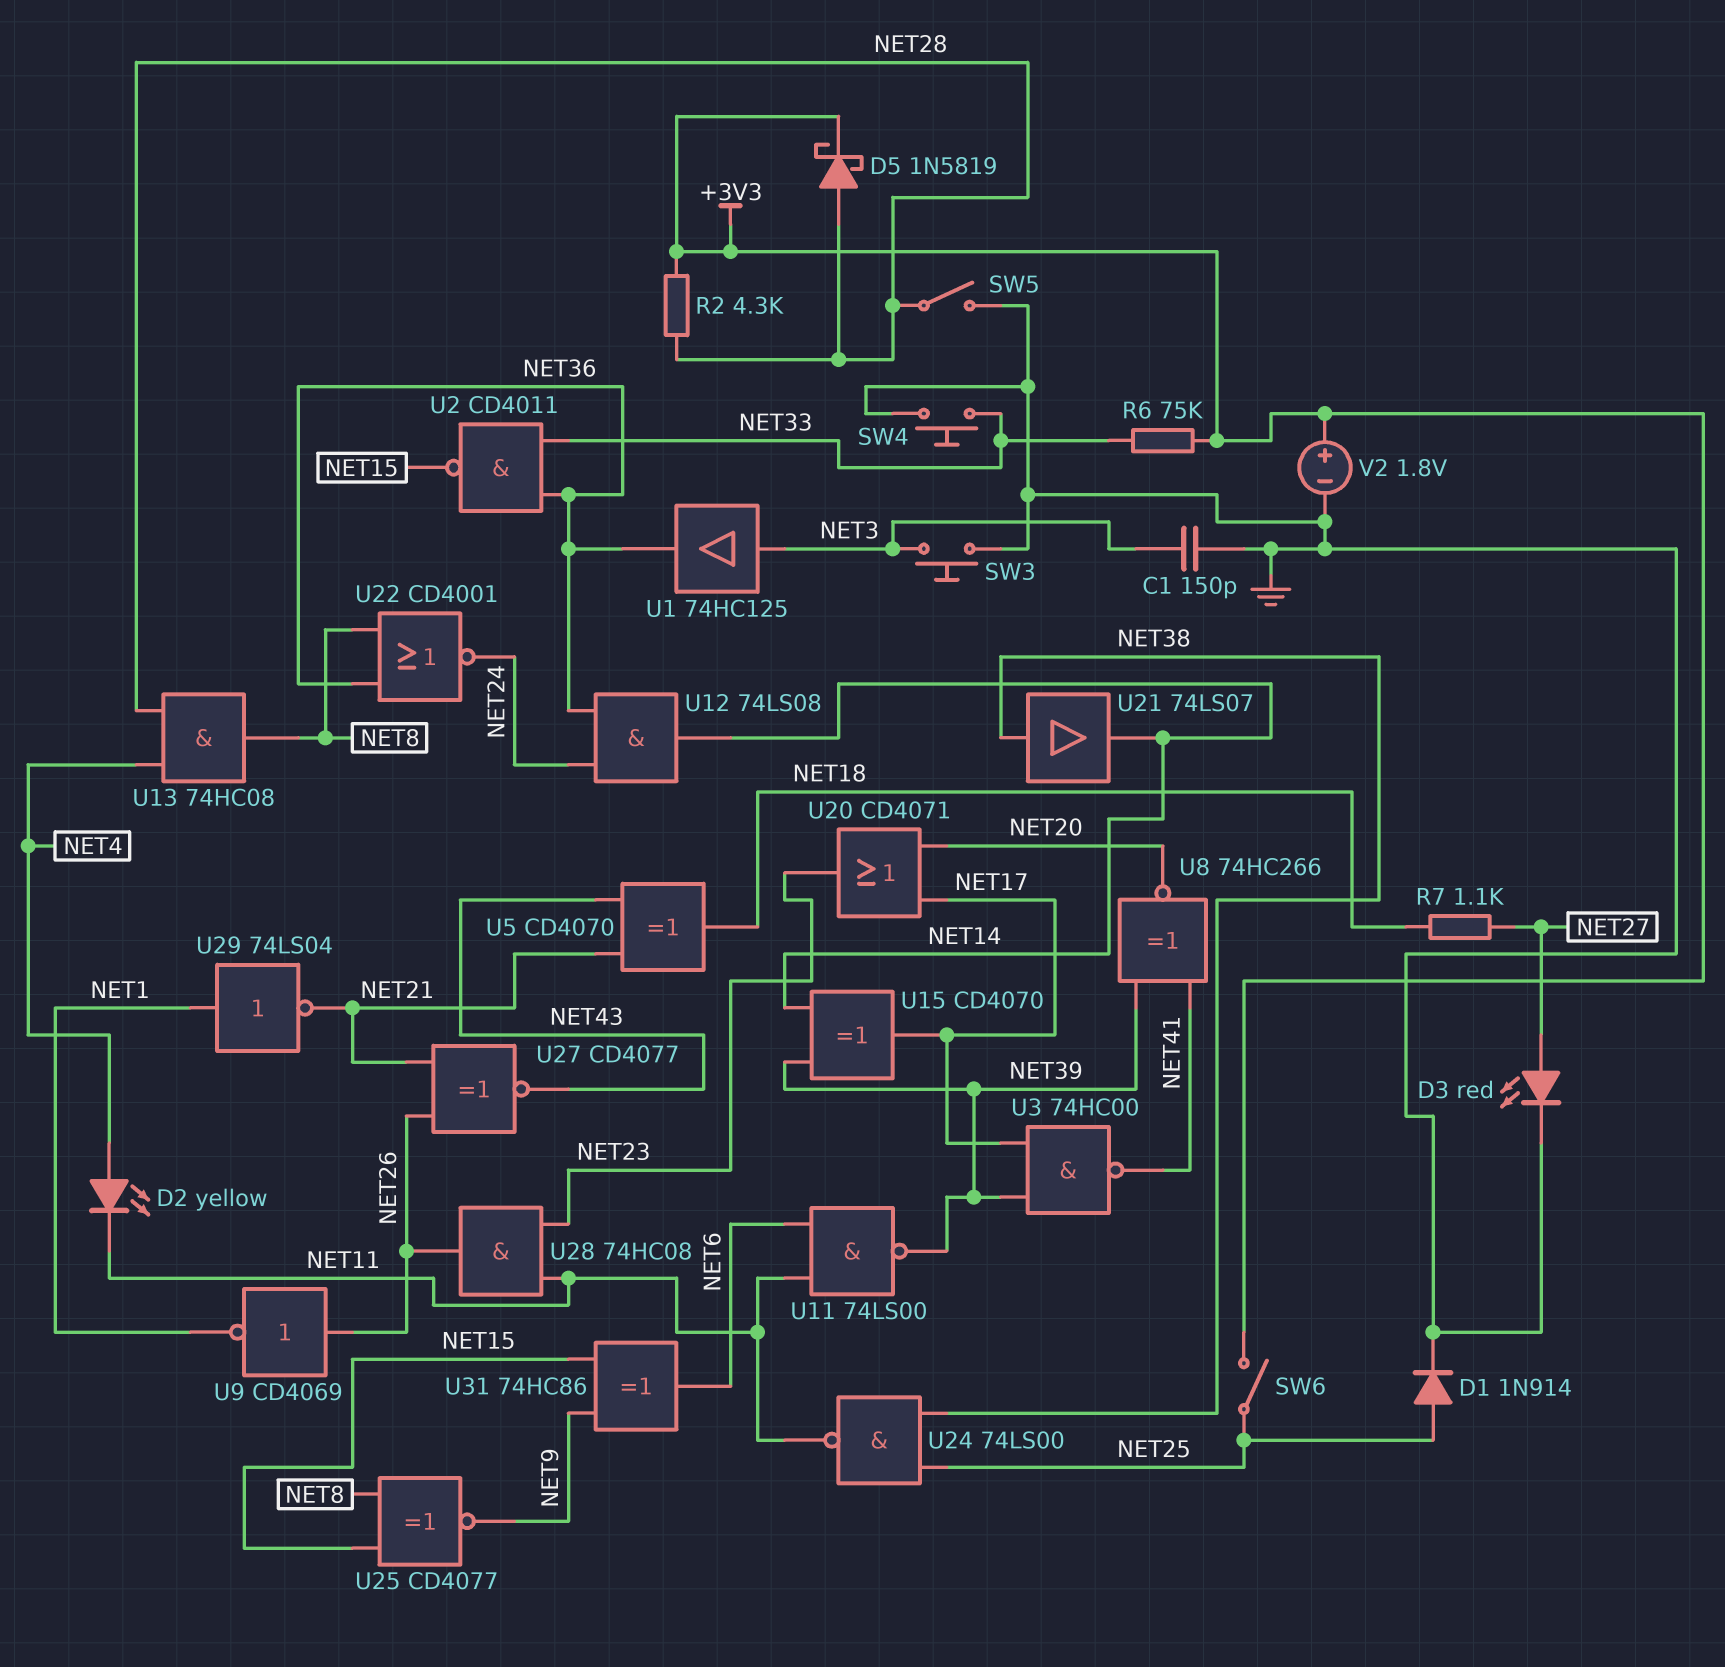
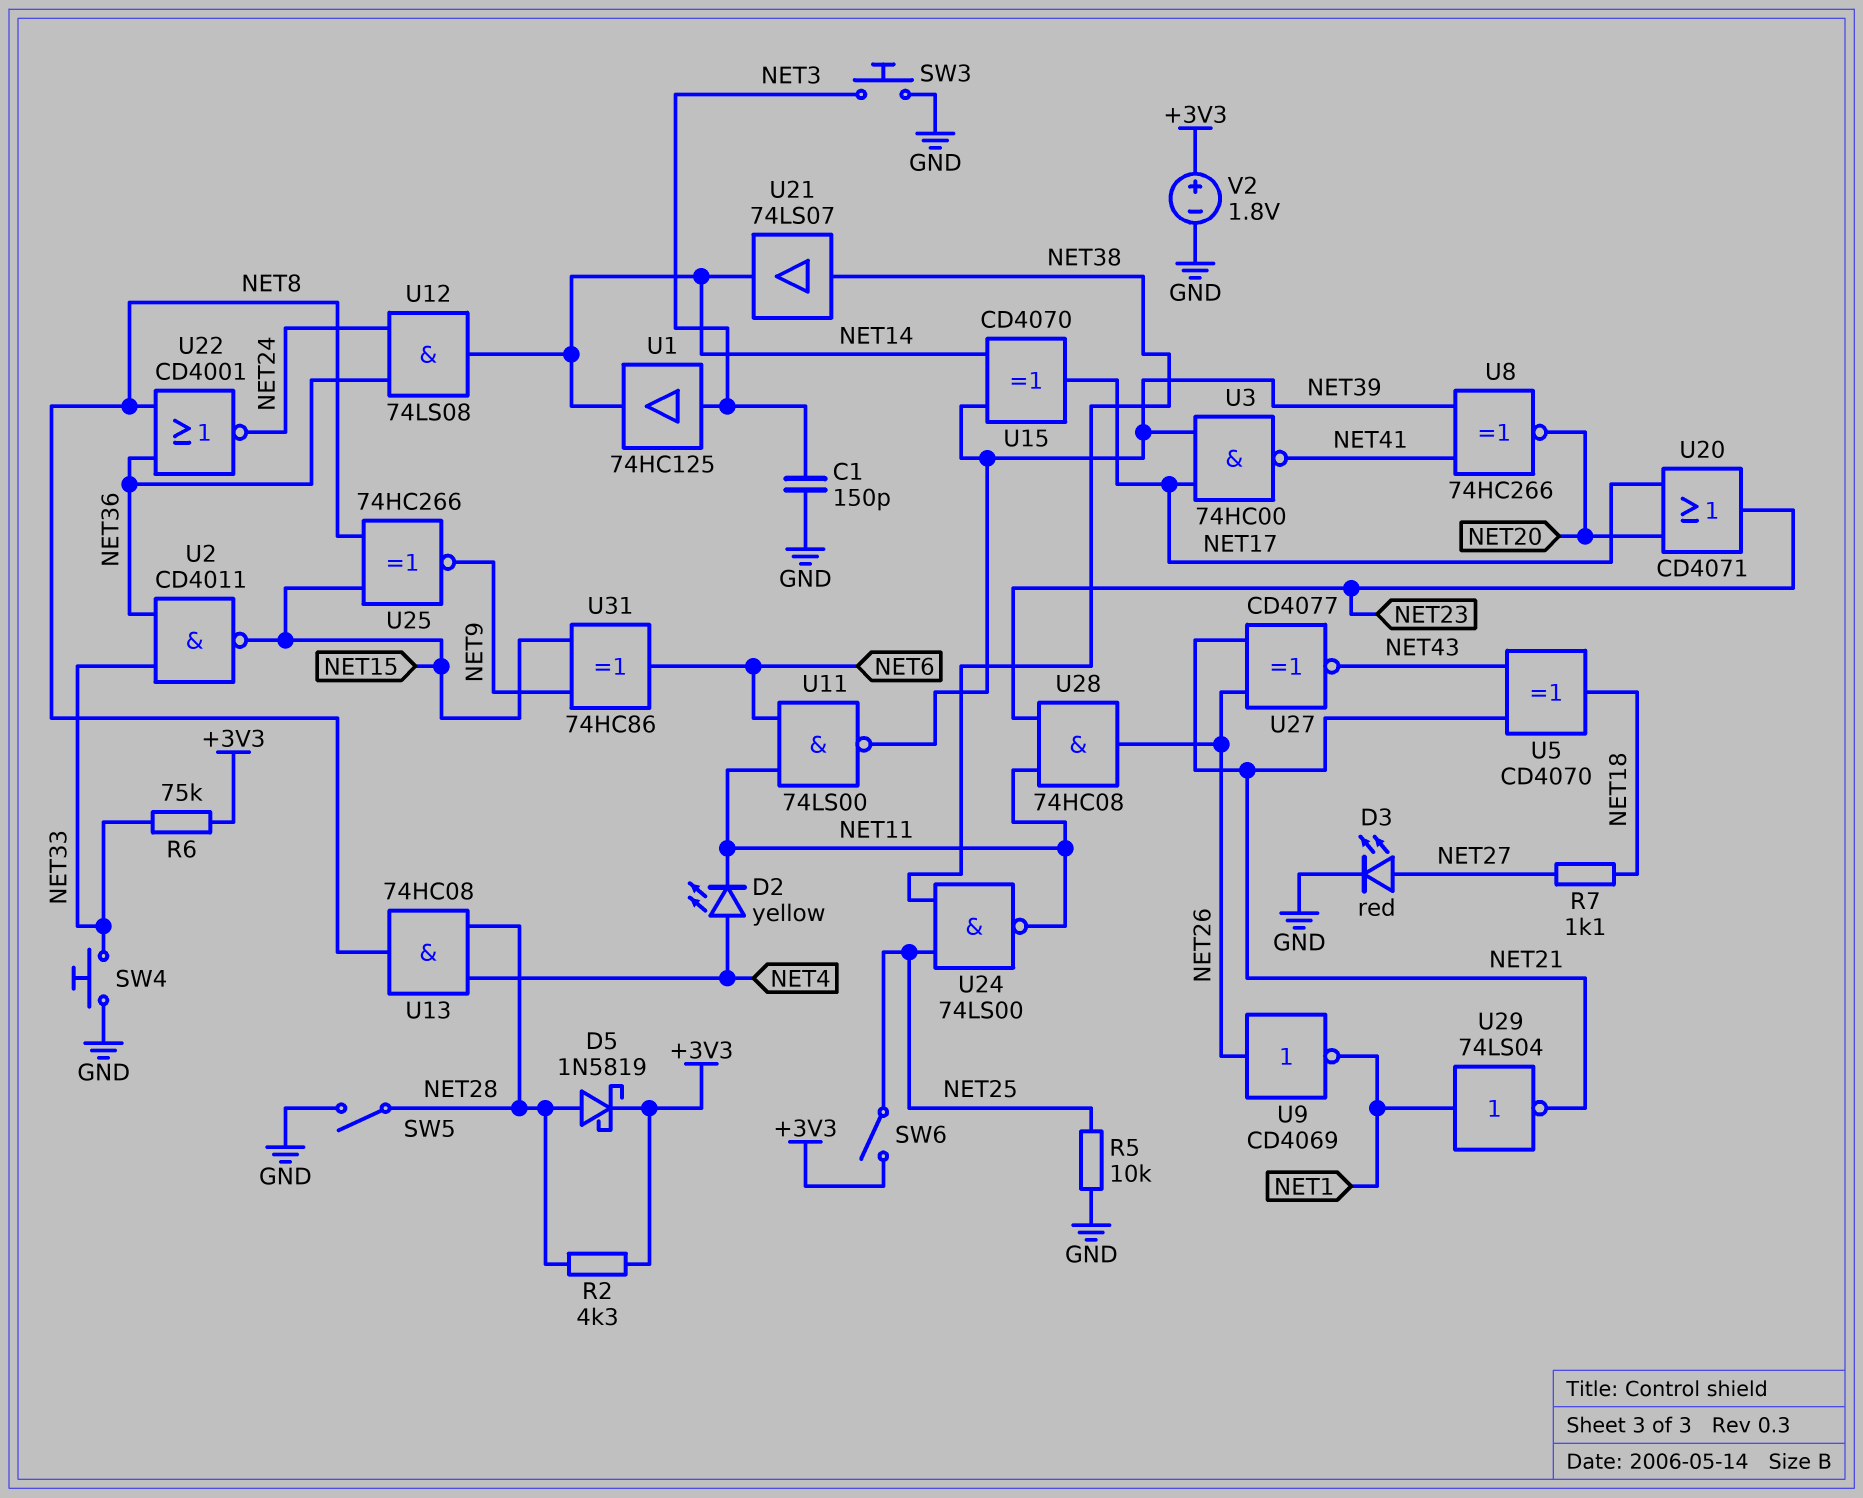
D1: diode 1N914 (A NET25, K GND) -> none
R5: none -> 10k (GND, NET25)
U1: buffer 74HC125 (in NET3, out NET36) -> buffer 74HC125 (in NET3, out NET14)
U25: XNOR CD4077 (in NET8, in NET15, out NET9) -> XNOR 74HC266 (in NET8, in NET15, out NET9)

